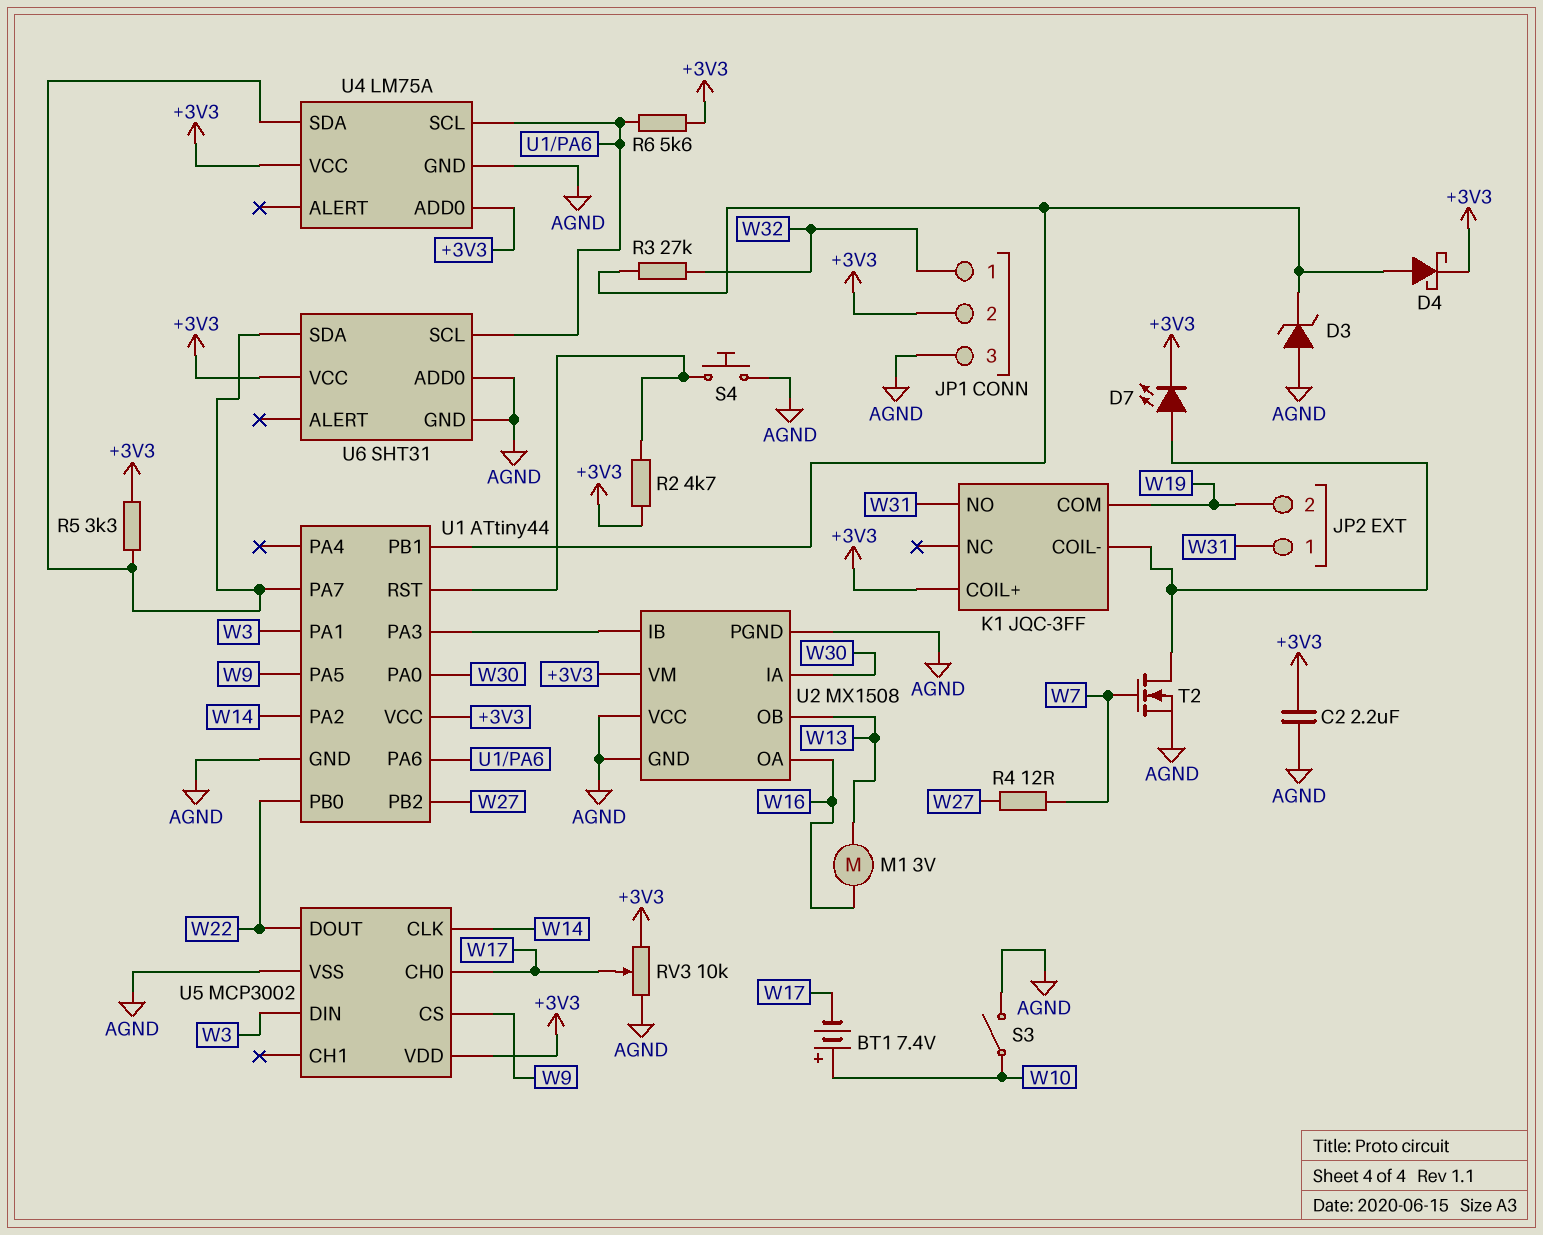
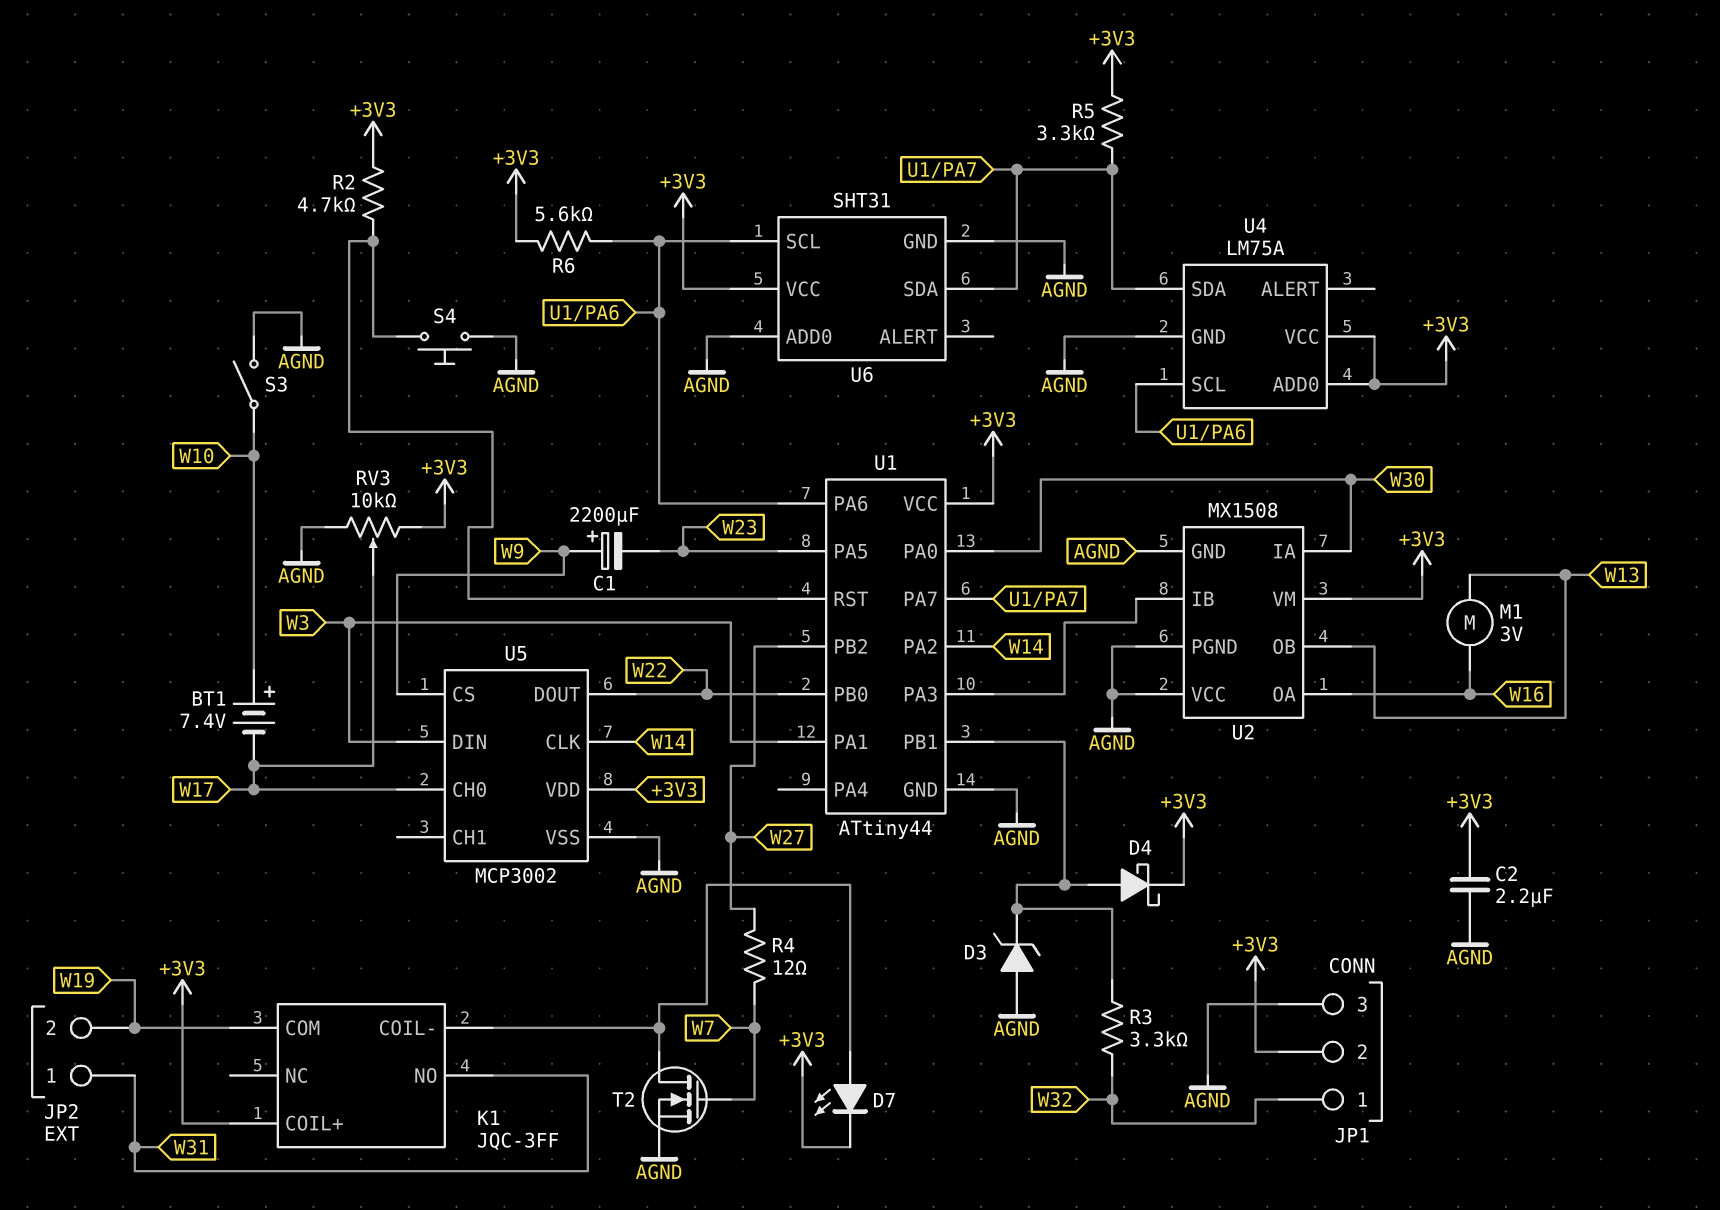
C1: none -> 2200uF (plus W9, minus W23)
R3: 27k (U1/PB1, W32) -> 3.3k (U1/PB1, W32)
U1 pin PA5: W9 -> W23

